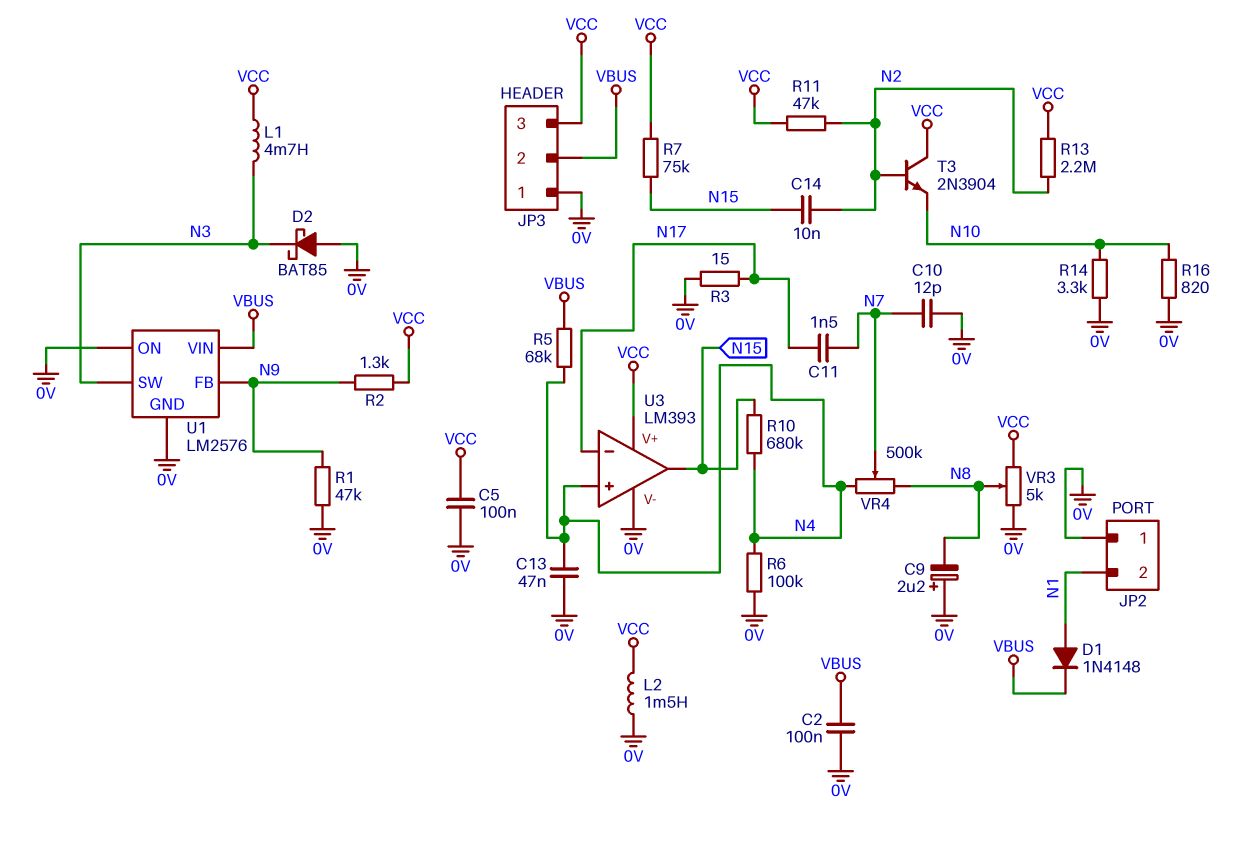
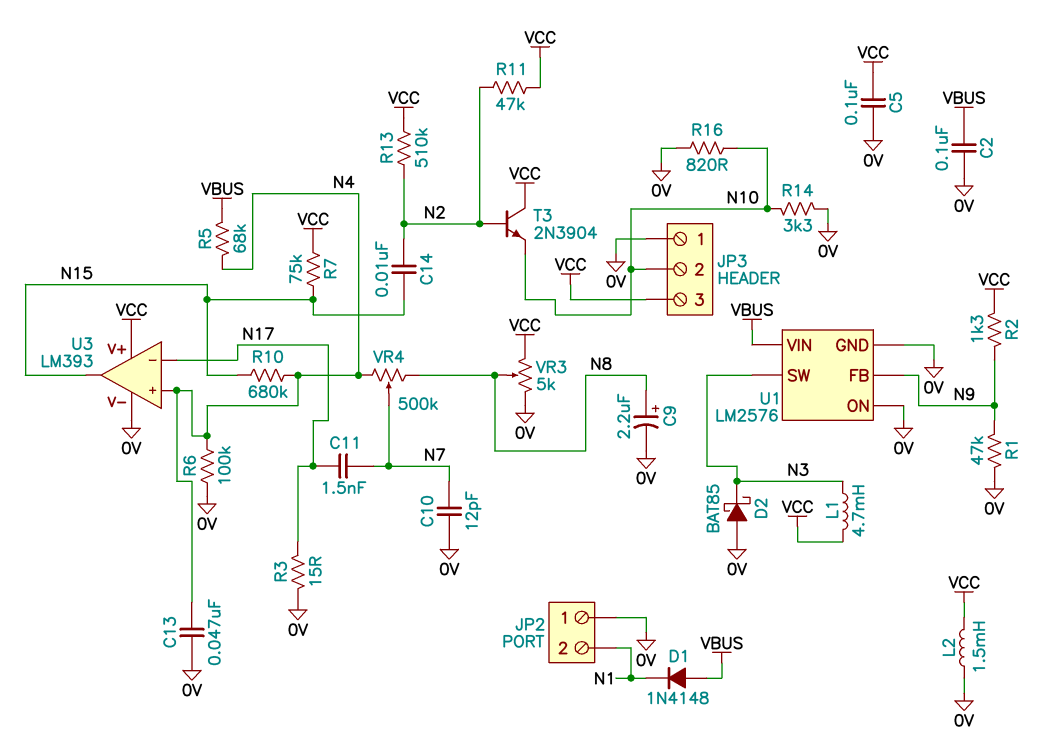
C9: 2.2uF (plus 0V, minus N8) -> 2.2uF (plus N8, minus 0V)
D1: diode 1N4148 (A N1, K VBUS) -> diode 1N4148 (A VBUS, K N1)
JP3 pin 2: VBUS -> N10
R13: 2.2M (N2, VCC) -> 510k (N2, VCC)

